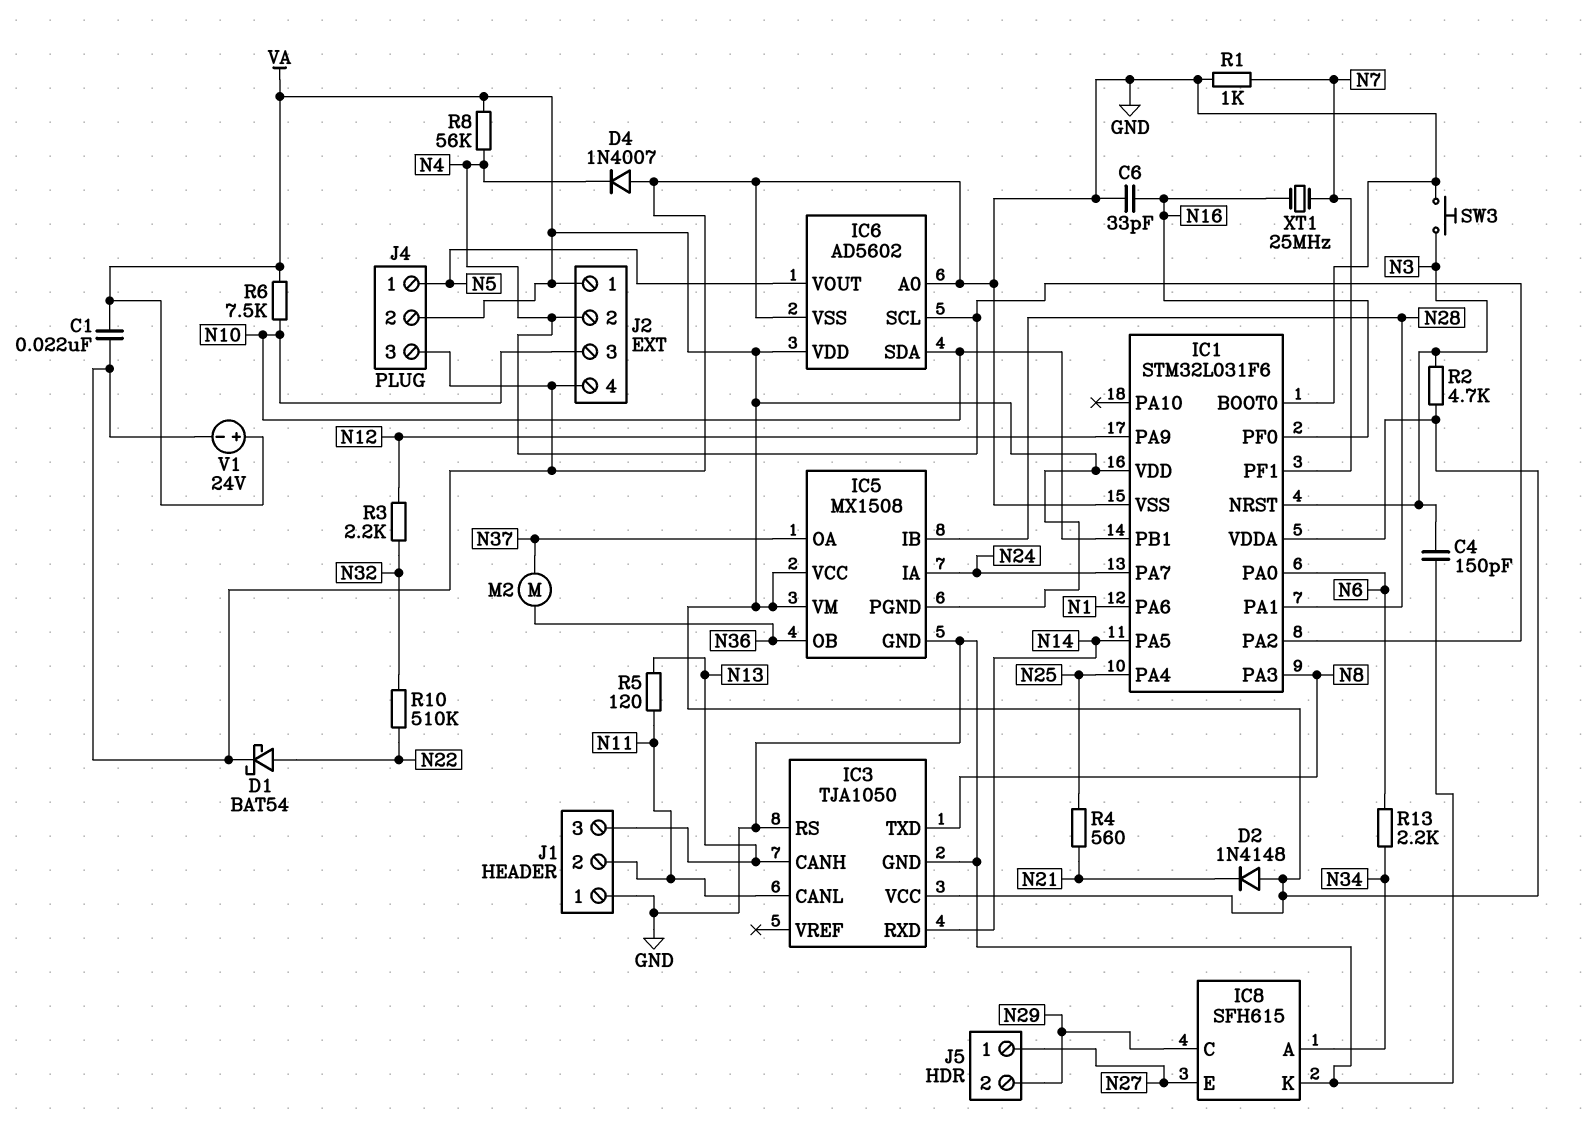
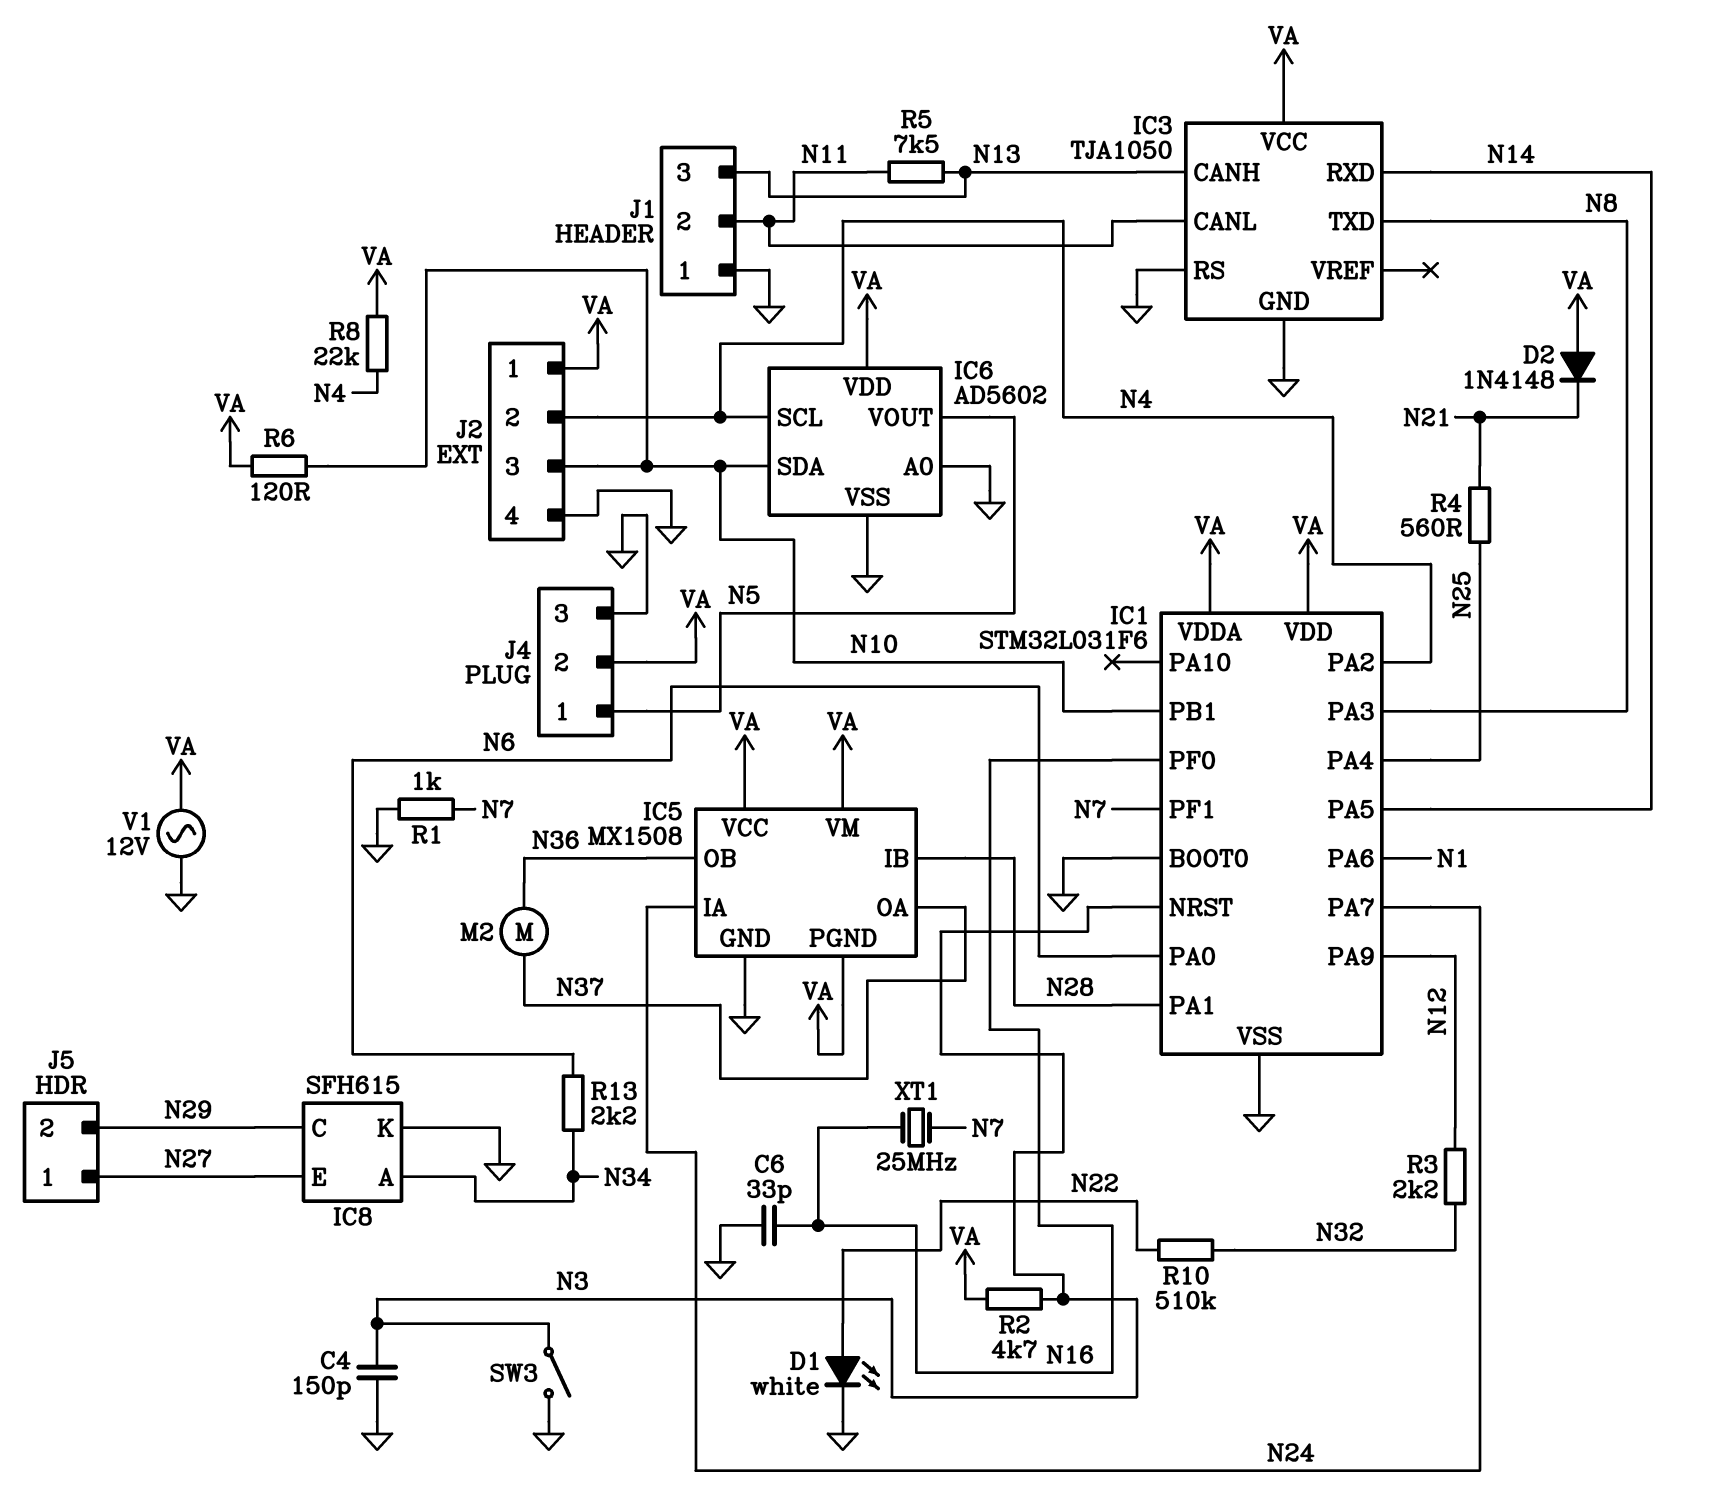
C1: 22nF (GND, VA) -> none
D1: schottky BAT54 (A N22, K GND) -> LED white (A N22, K GND)
D4: diode 1N4007 (A GND, K N4) -> none
R5: 120 (N11, N13) -> 7.5k (N11, N13)
R6: 7.5k (N10, VA) -> 120 (N10, VA)
R8: 56k (N4, VA) -> 22k (N4, VA)
SW3: button (GND, N3) -> switch (GND, N3)
V1: 24V (plus VA, minus GND) -> AC 12V (GND, VA)

